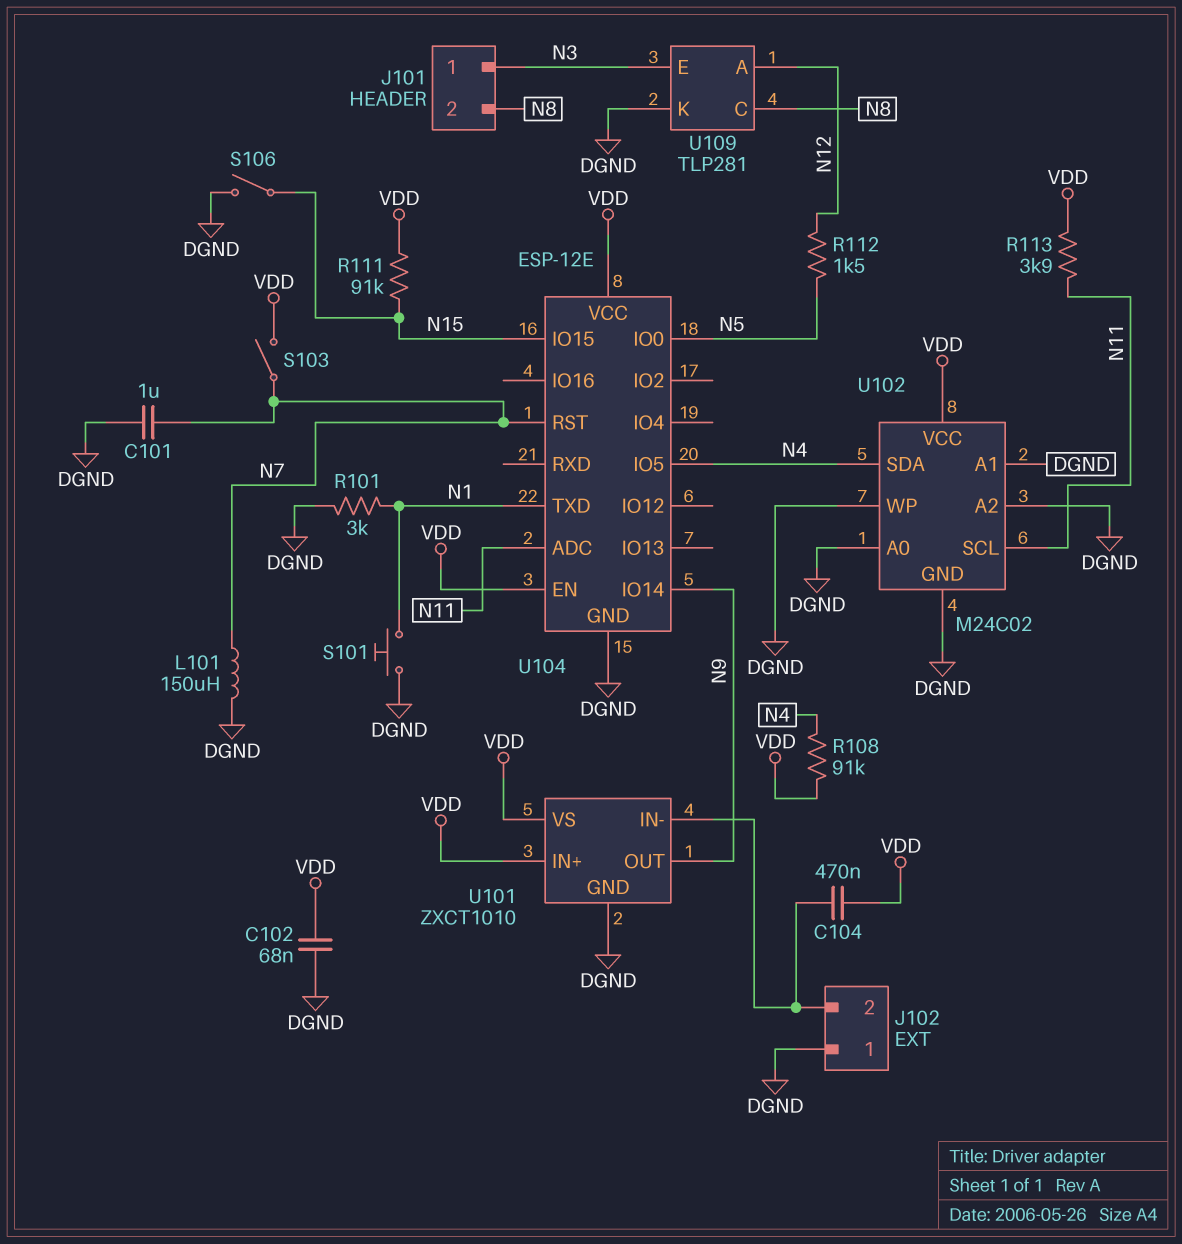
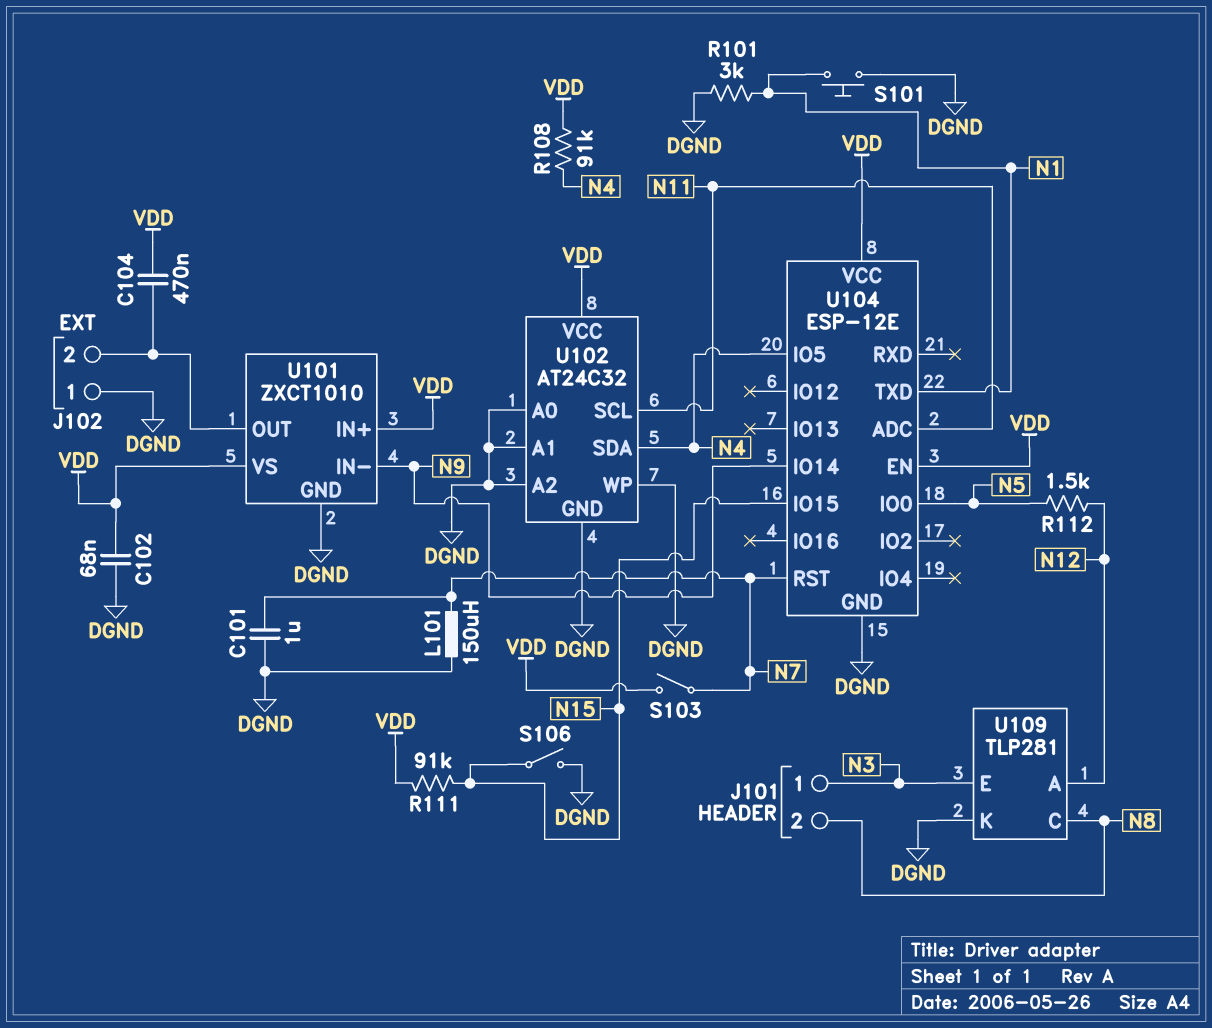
R113: 3.9k (N11, VDD) -> none
U101 pin IN-: J102/2 -> N9
U101 pin OUT: N9 -> J102/2
U102: M24C02 -> AT24C32

